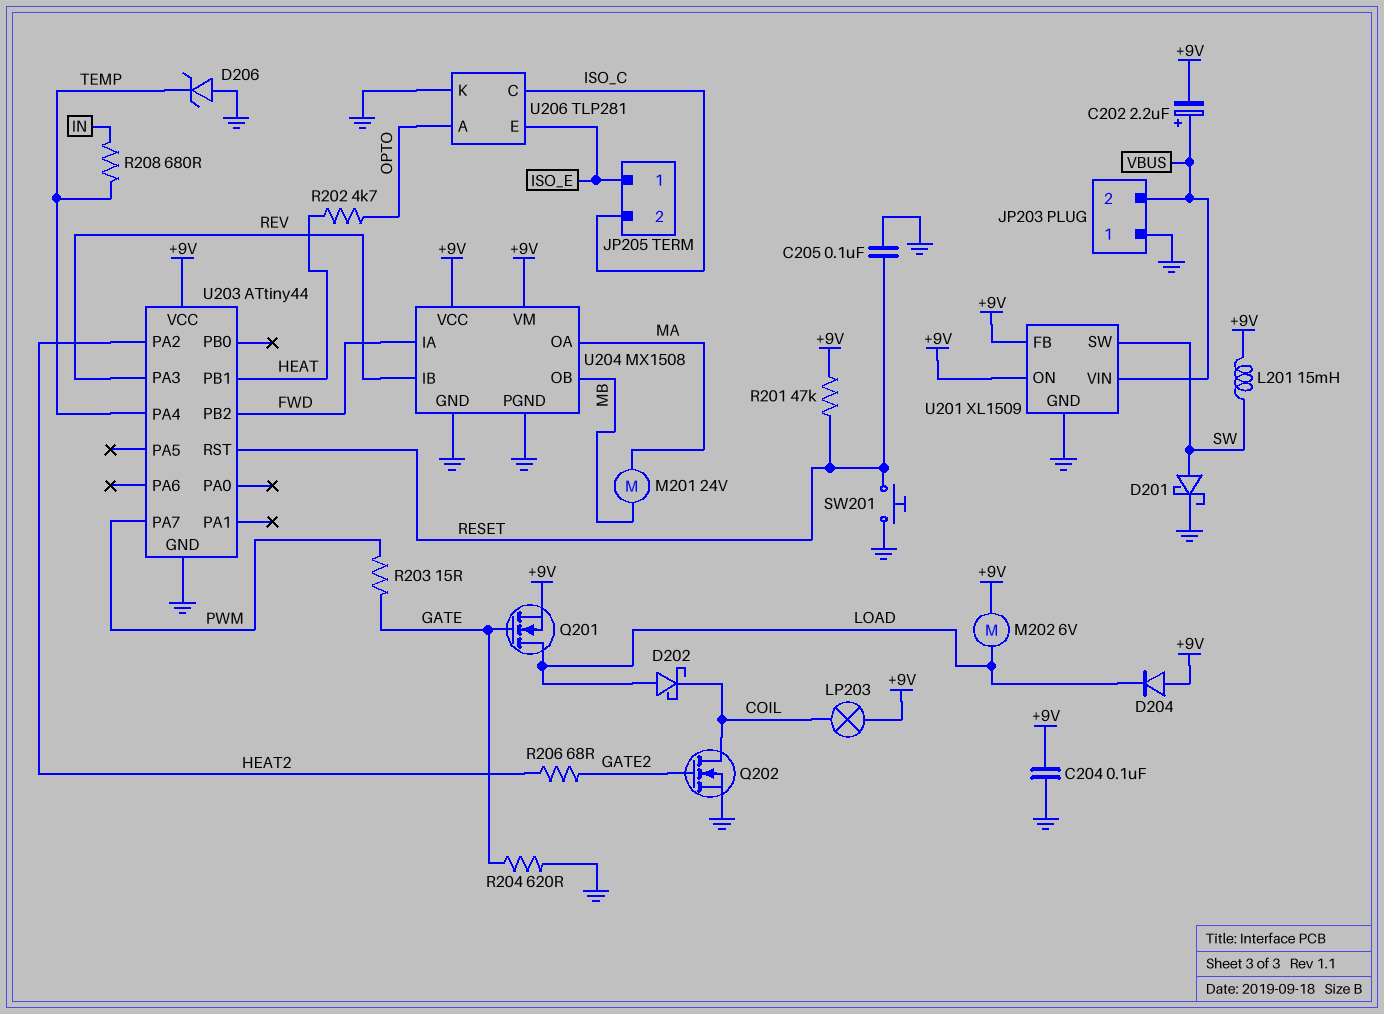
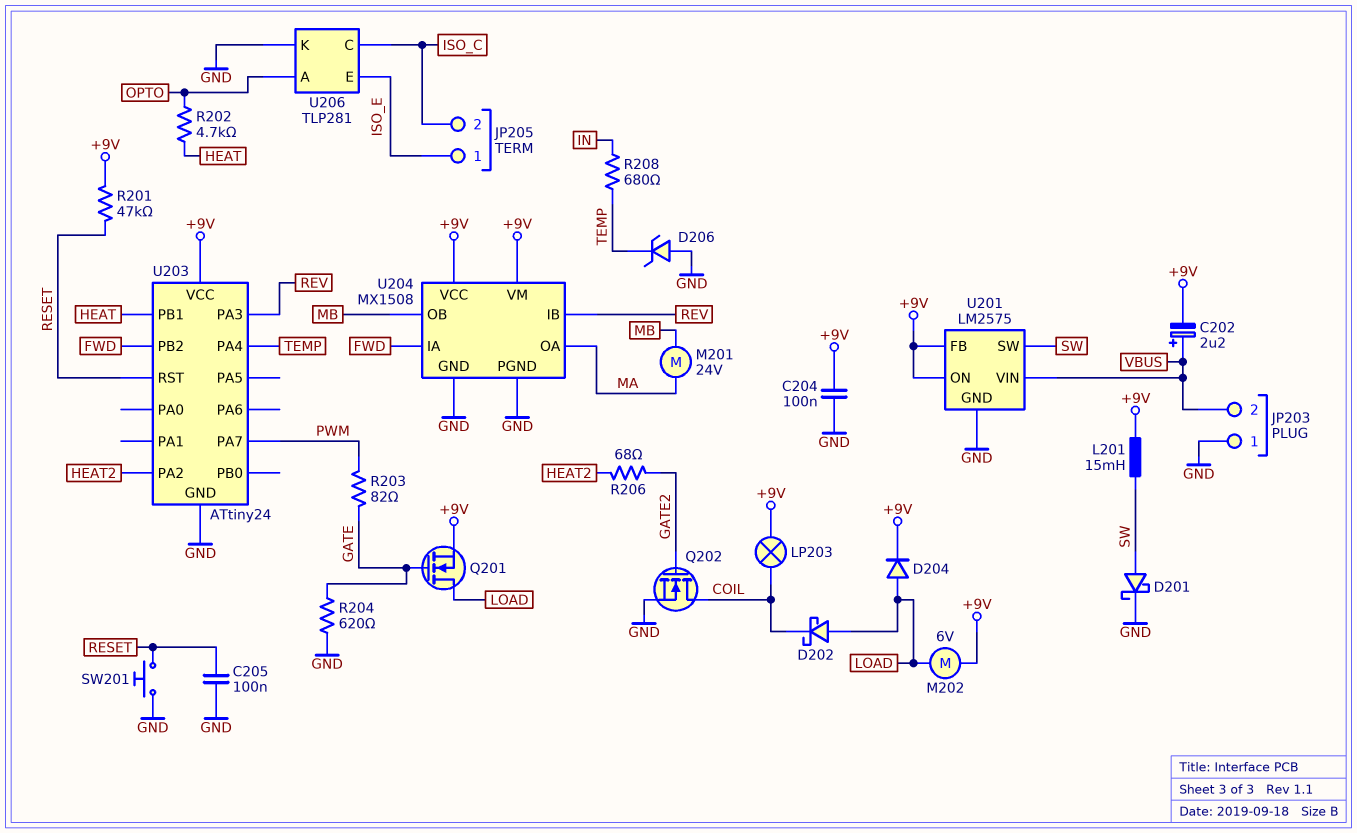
D204: diode (A +9V, K LOAD) -> diode (A LOAD, K +9V)
R203: 15 (GATE, PWM) -> 82 (GATE, PWM)
U201: XL1509 -> LM2575
U203: ATtiny44 -> ATtiny24

